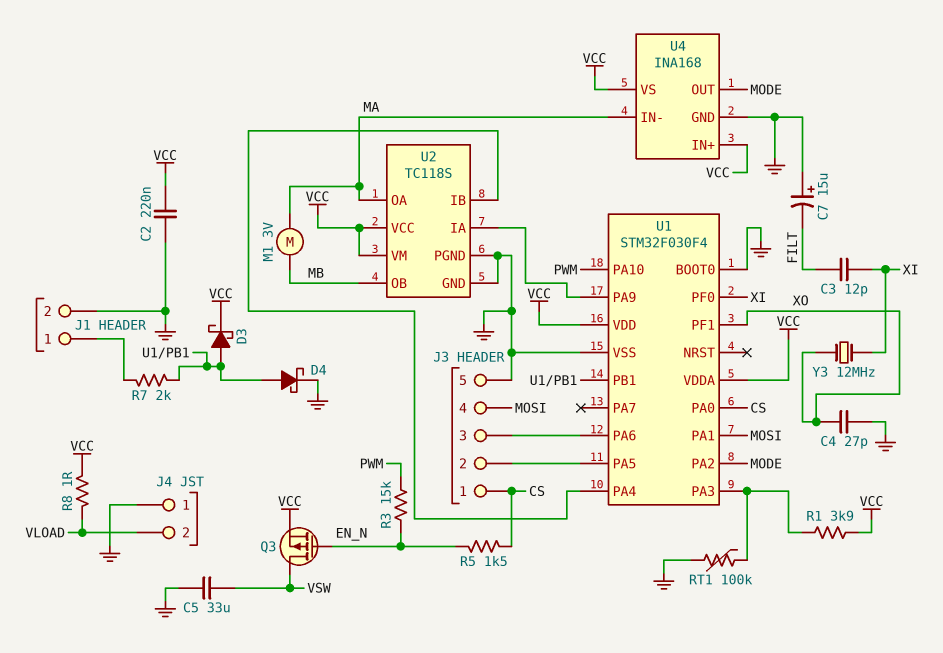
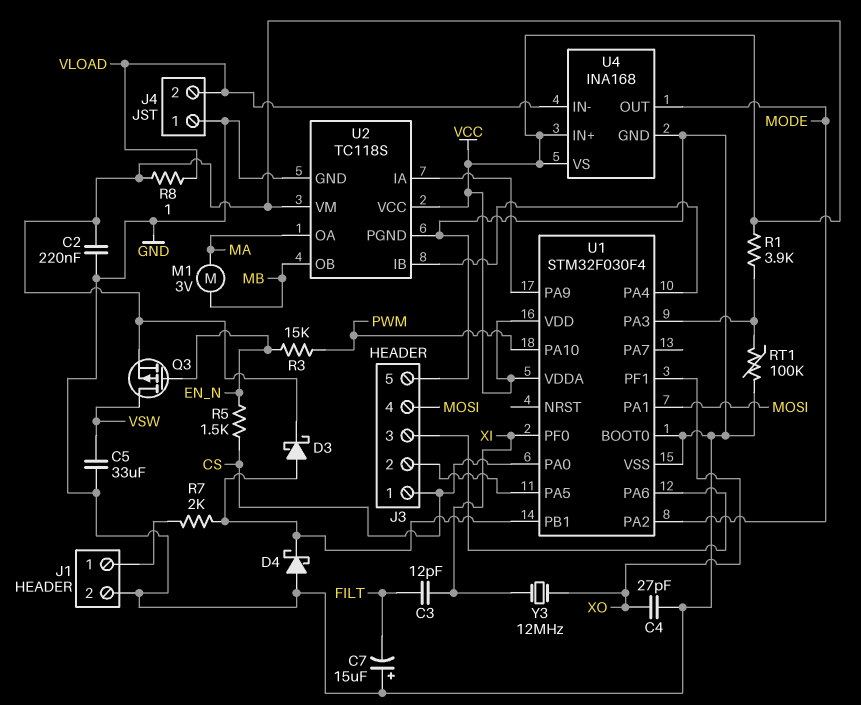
D4: schottky (A U1/PB1, K GND) -> schottky (A GND, K U1/PB1)
U4 pin IN-: MA -> VLOAD

